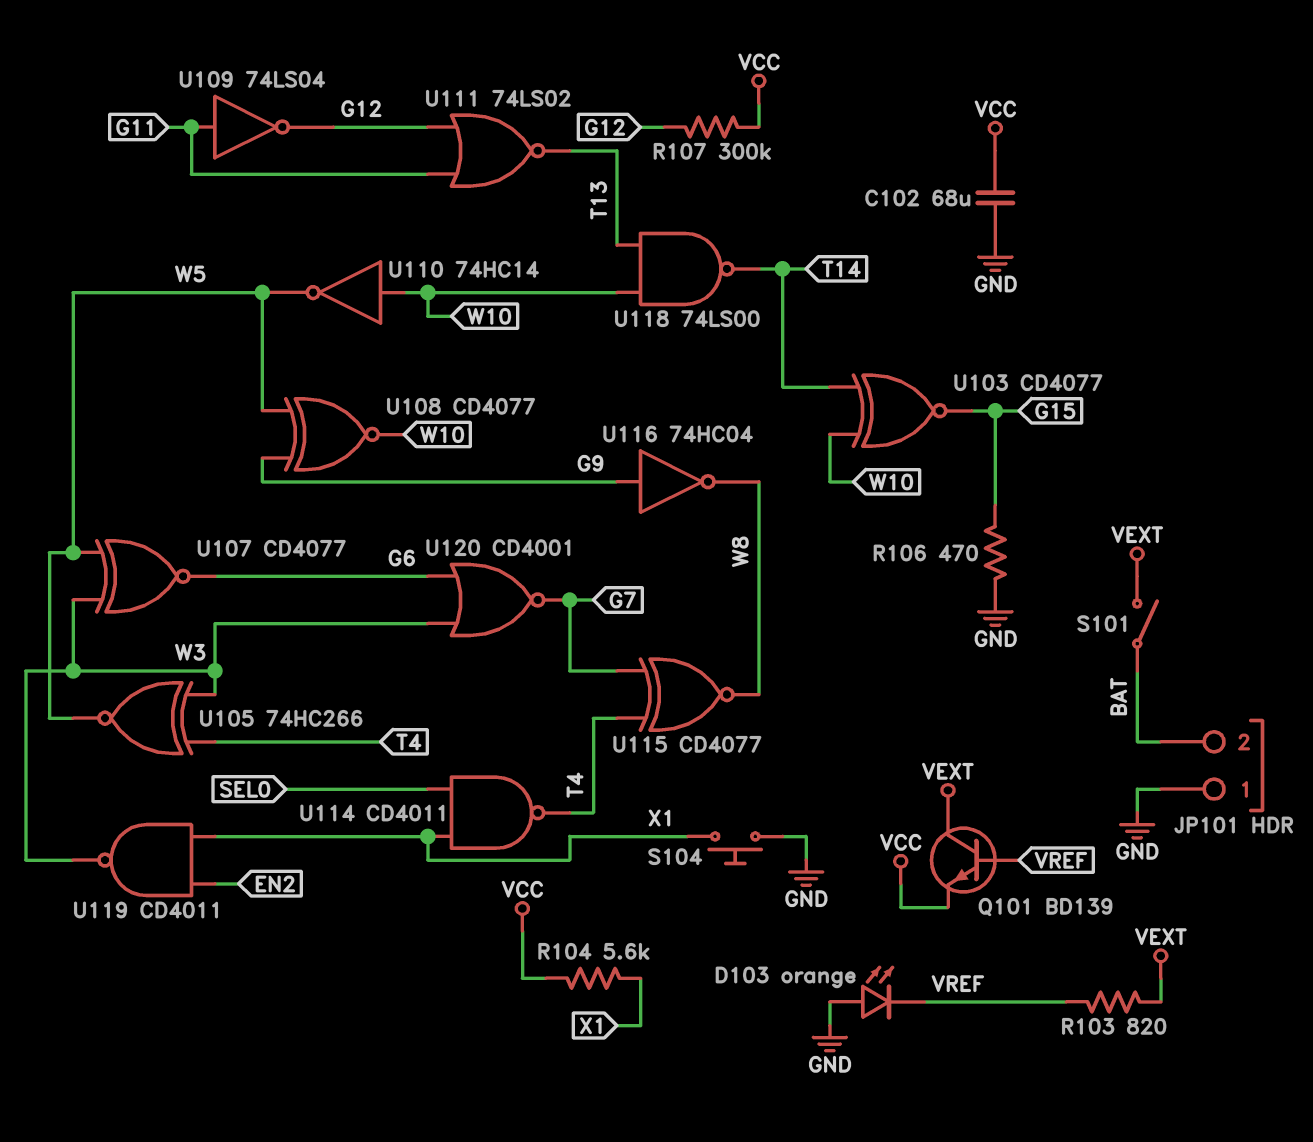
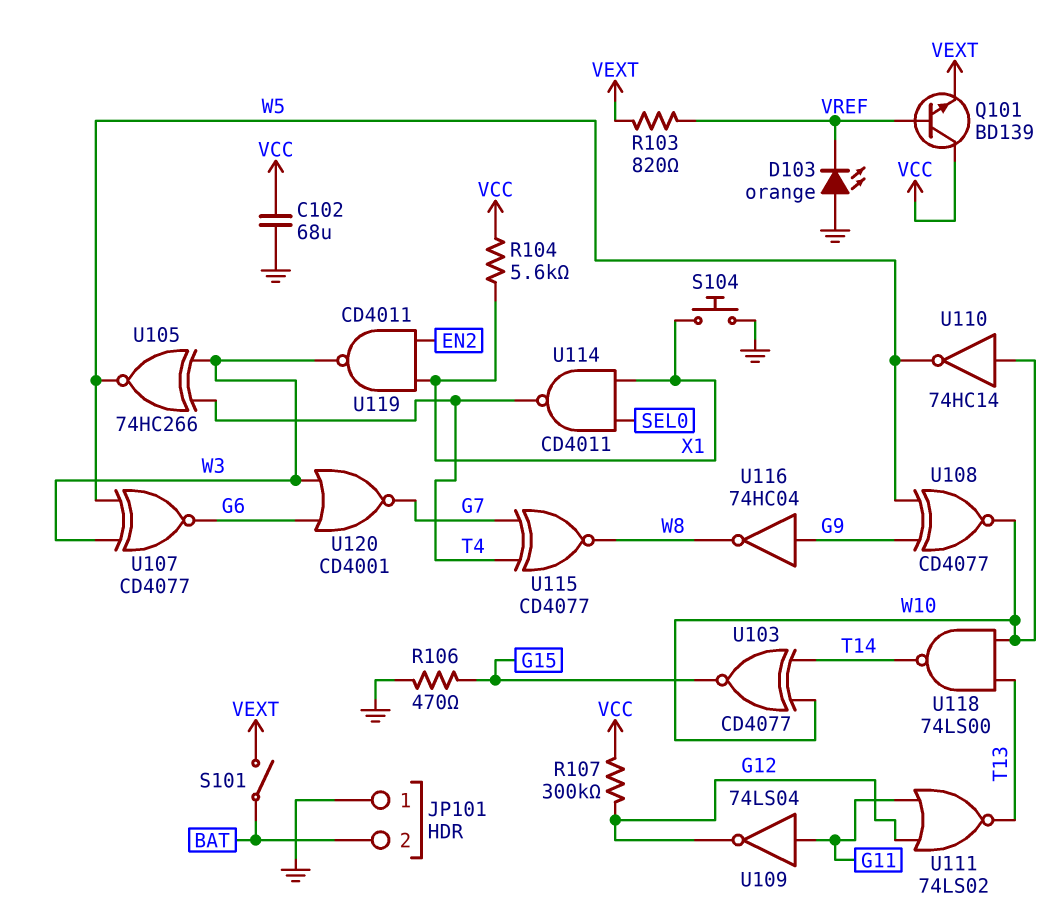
Q101: NPN BD139 (B VREF, C VEXT, E VCC) -> NPN BD139 (B VREF, C VCC, E VEXT)

